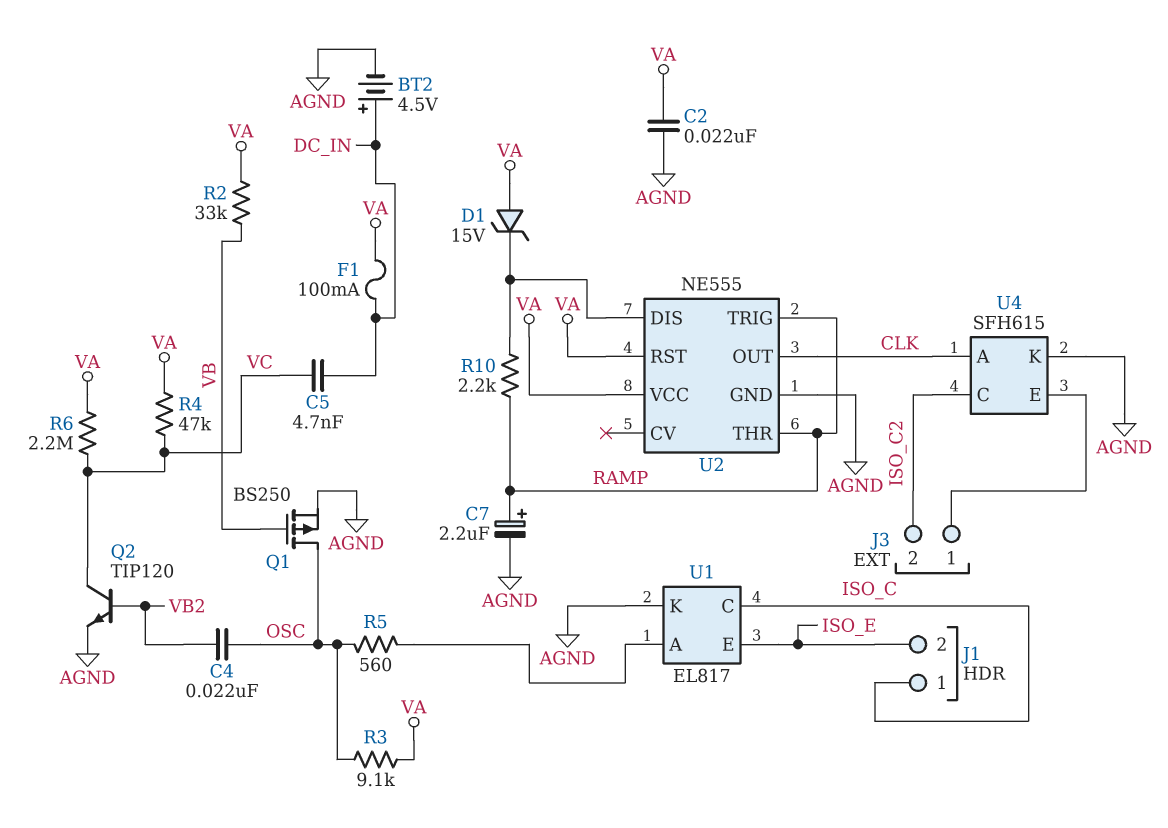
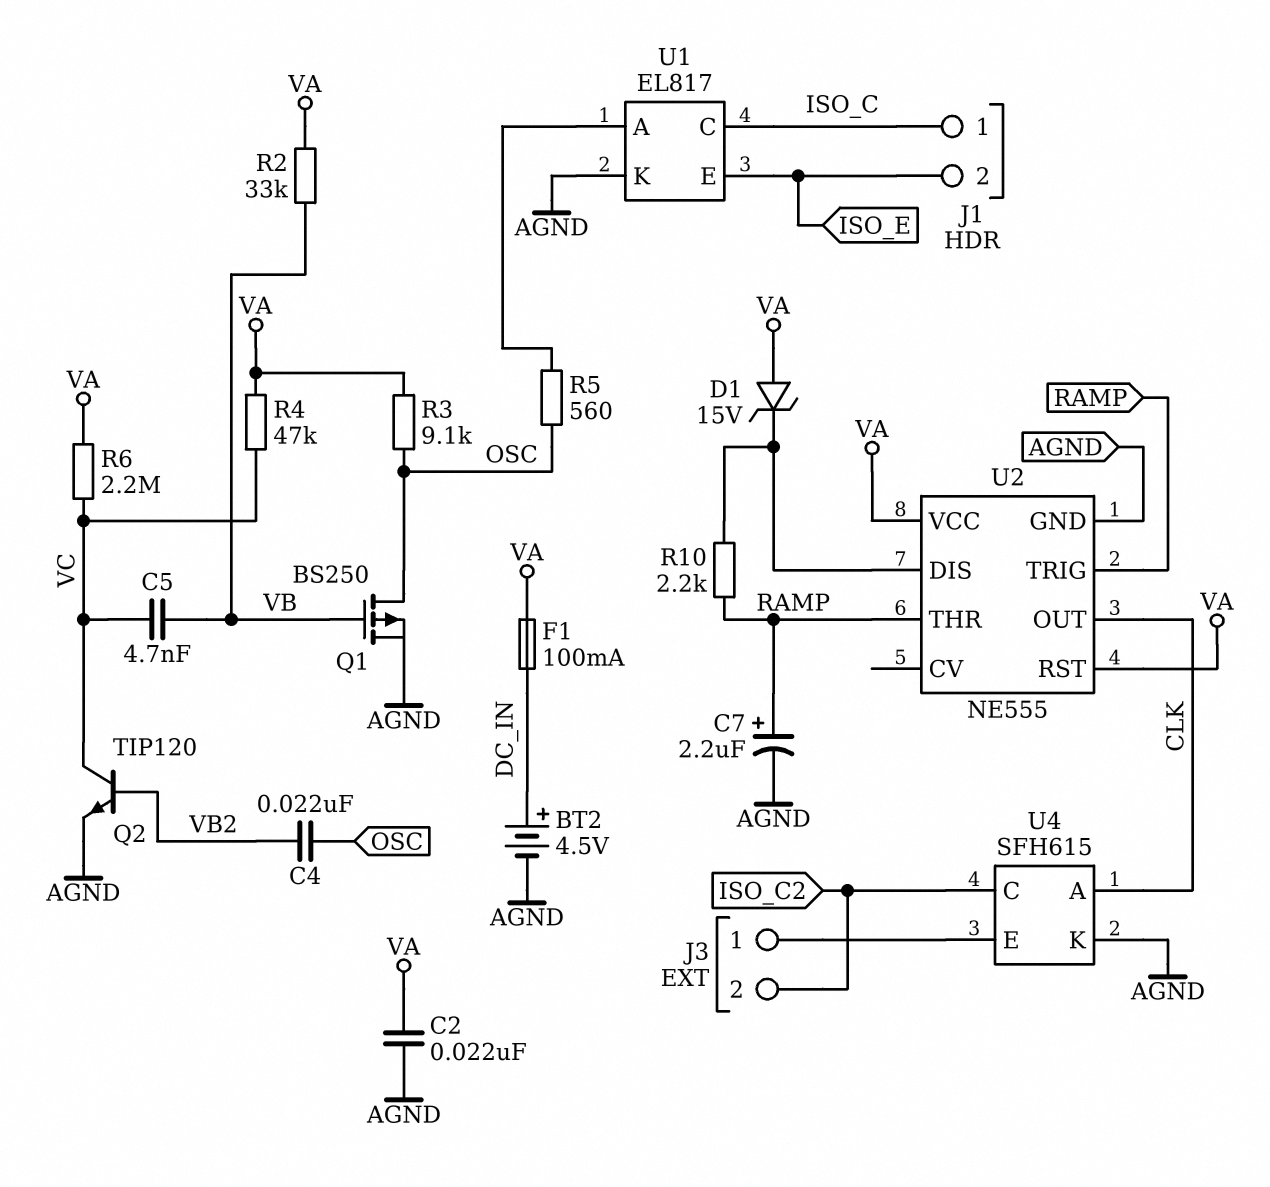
C5: 4.7nF (DC_IN, VC) -> 4.7nF (VB, VC)

